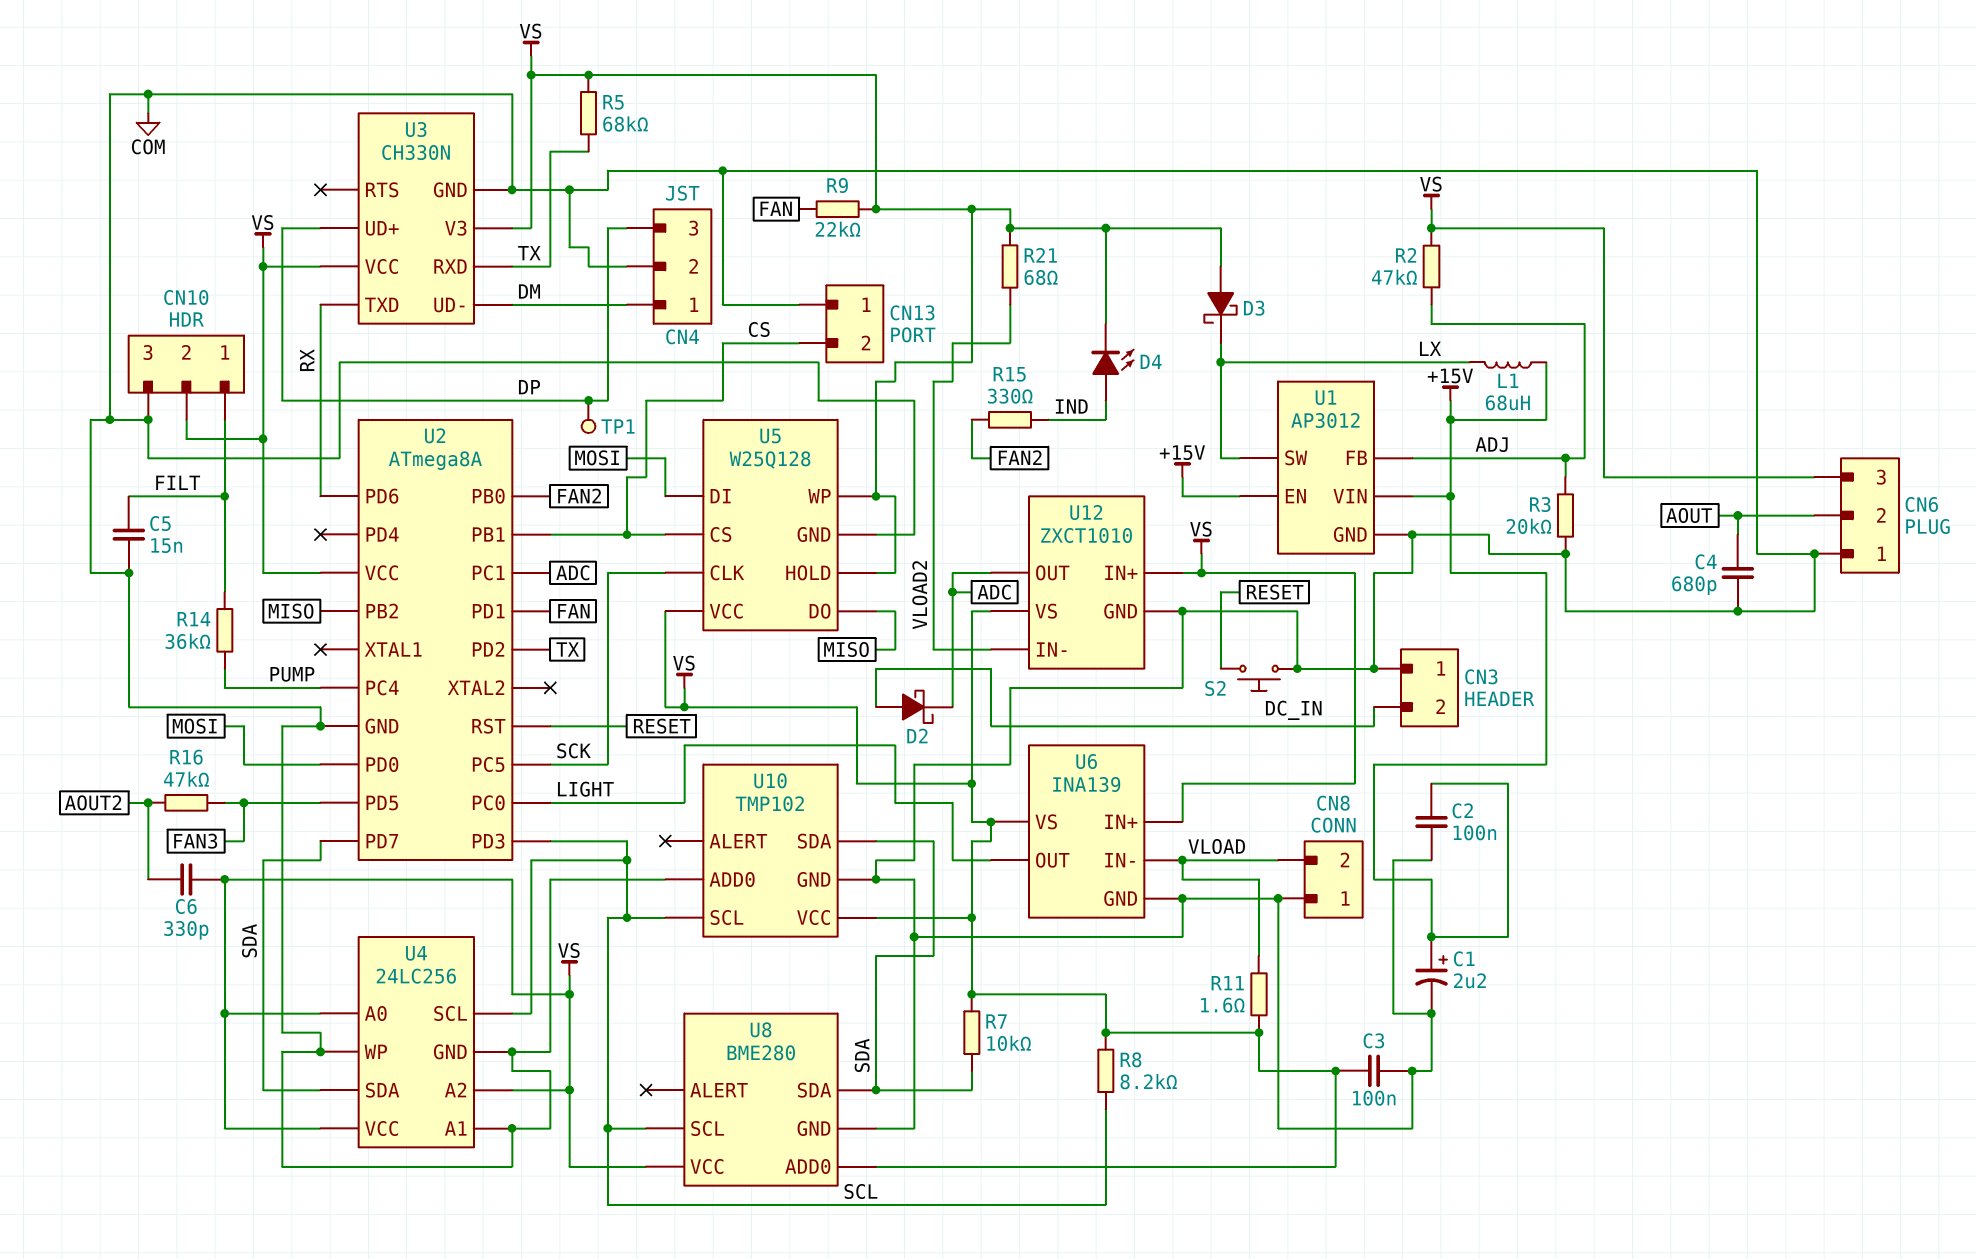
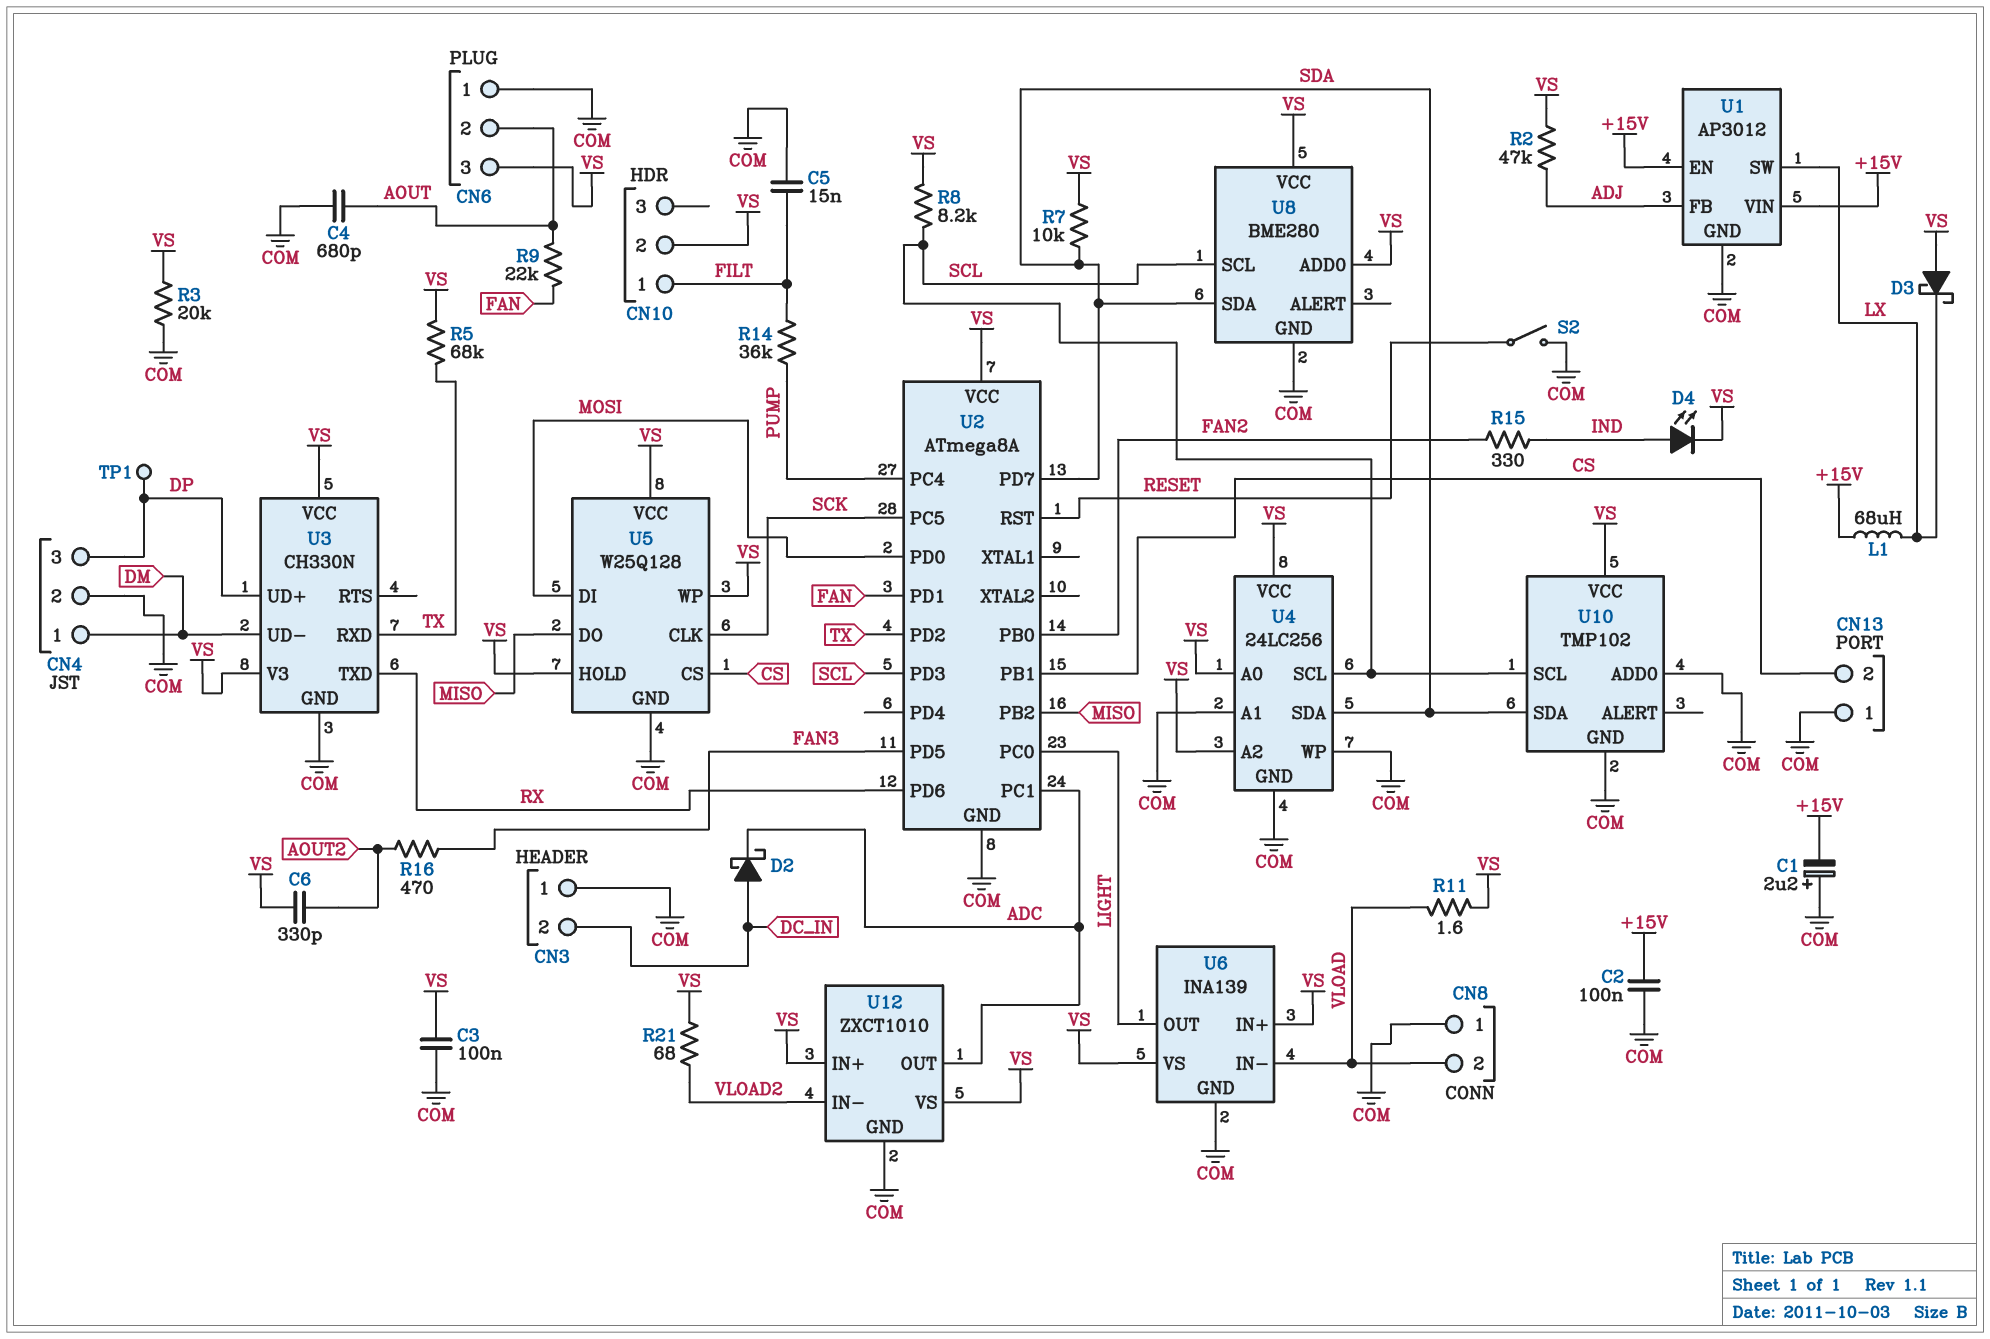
C1: 2.2uF (plus +15V, minus COM) -> 2.2uF (plus COM, minus +15V)
CN10 pin 3: COM -> none
R3: 20k (ADJ, COM) -> 20k (COM, VS)
R9: 22k (FAN, VS) -> 22k (AOUT, FAN)
R16: 47k (AOUT2, FAN3) -> 470 (AOUT2, FAN3)
S2: button (COM, RESET) -> switch (COM, RESET)

